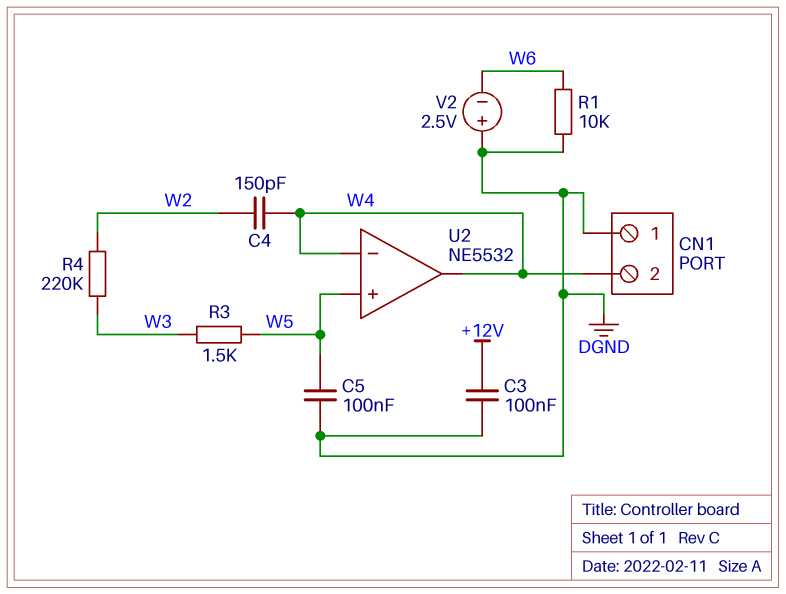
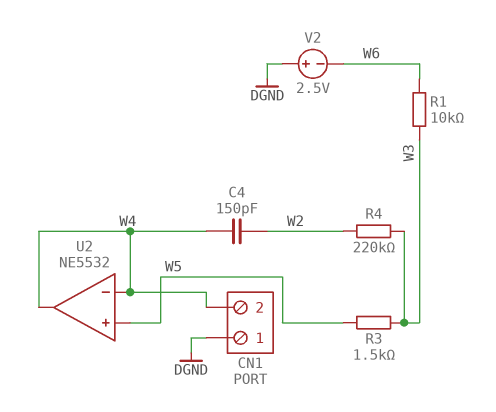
C3: 100nF (+12V, DGND) -> none
C5: 100nF (DGND, W5) -> none
R1: 10k (DGND, W6) -> 10k (W3, W6)

